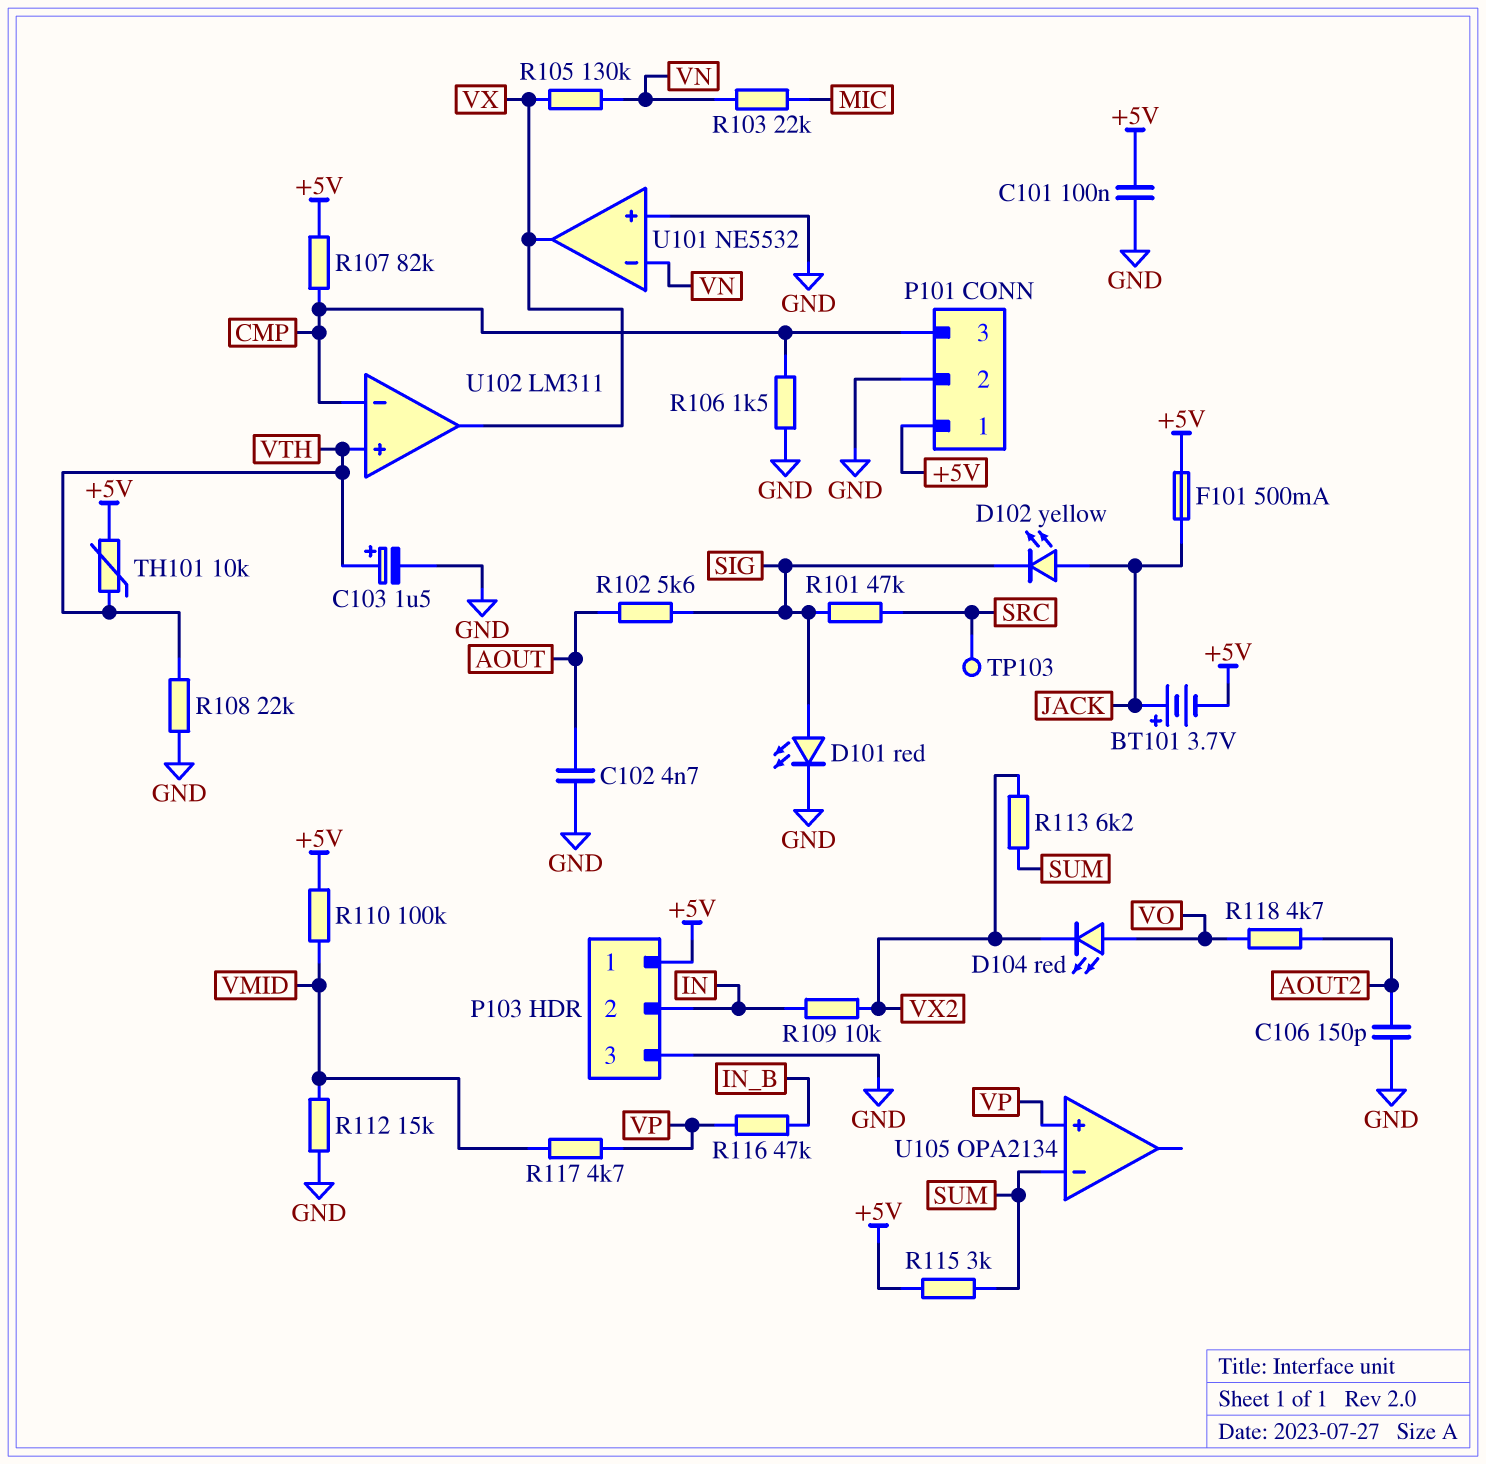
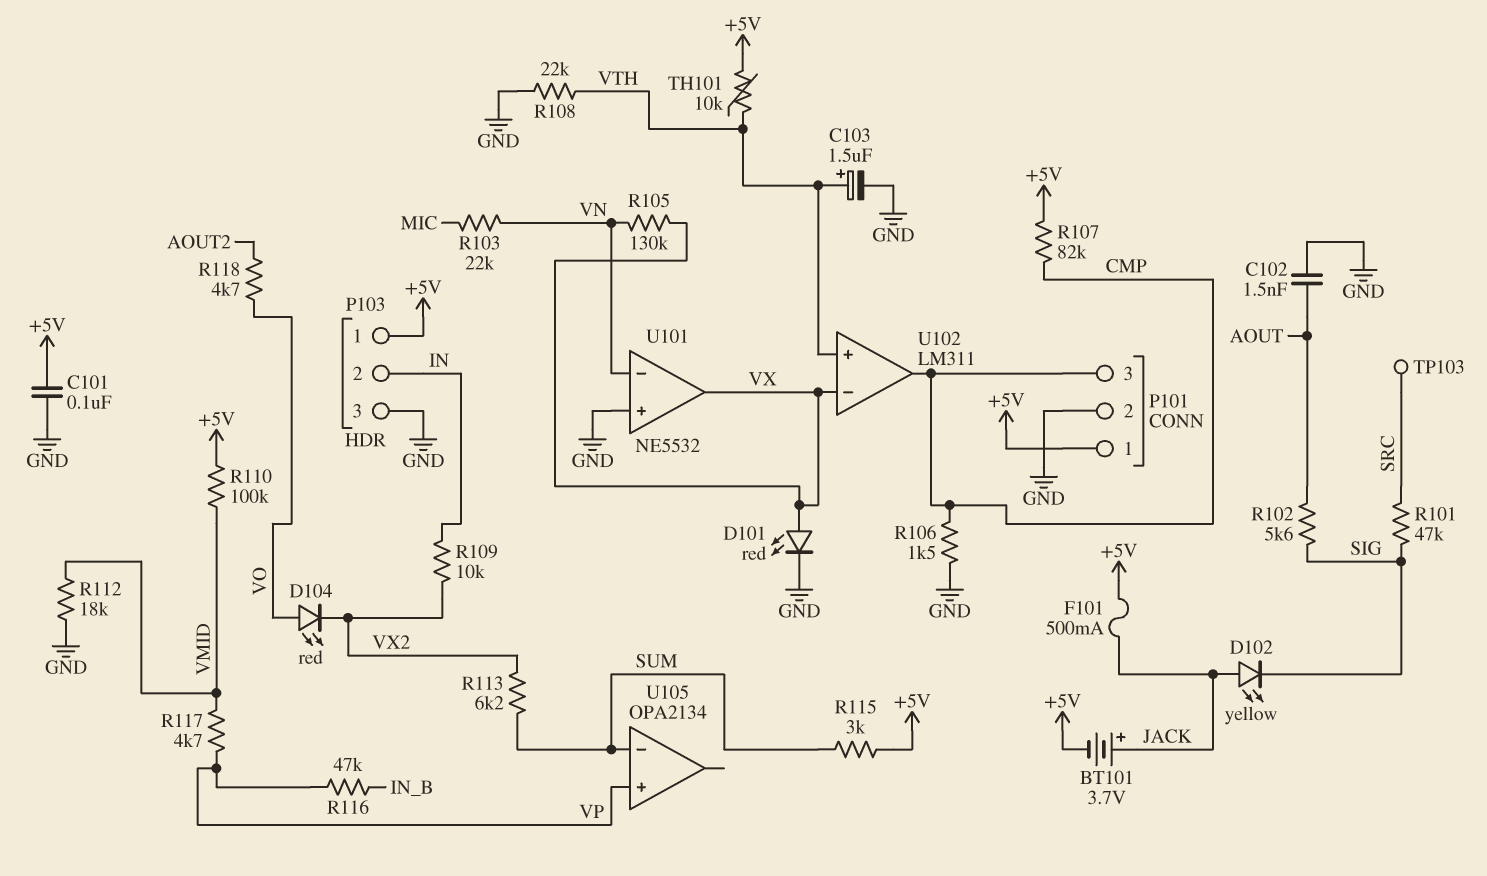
C102: 4.7nF (AOUT, GND) -> 1.5nF (AOUT, GND)
C106: 150pF (AOUT2, GND) -> none
D101: LED red (A SIG, K GND) -> LED red (A VX, K GND)
R112: 15k (GND, VMID) -> 18k (GND, VMID)
U102 pin in-: CMP -> VX
U102 pin out: VX -> CMP

